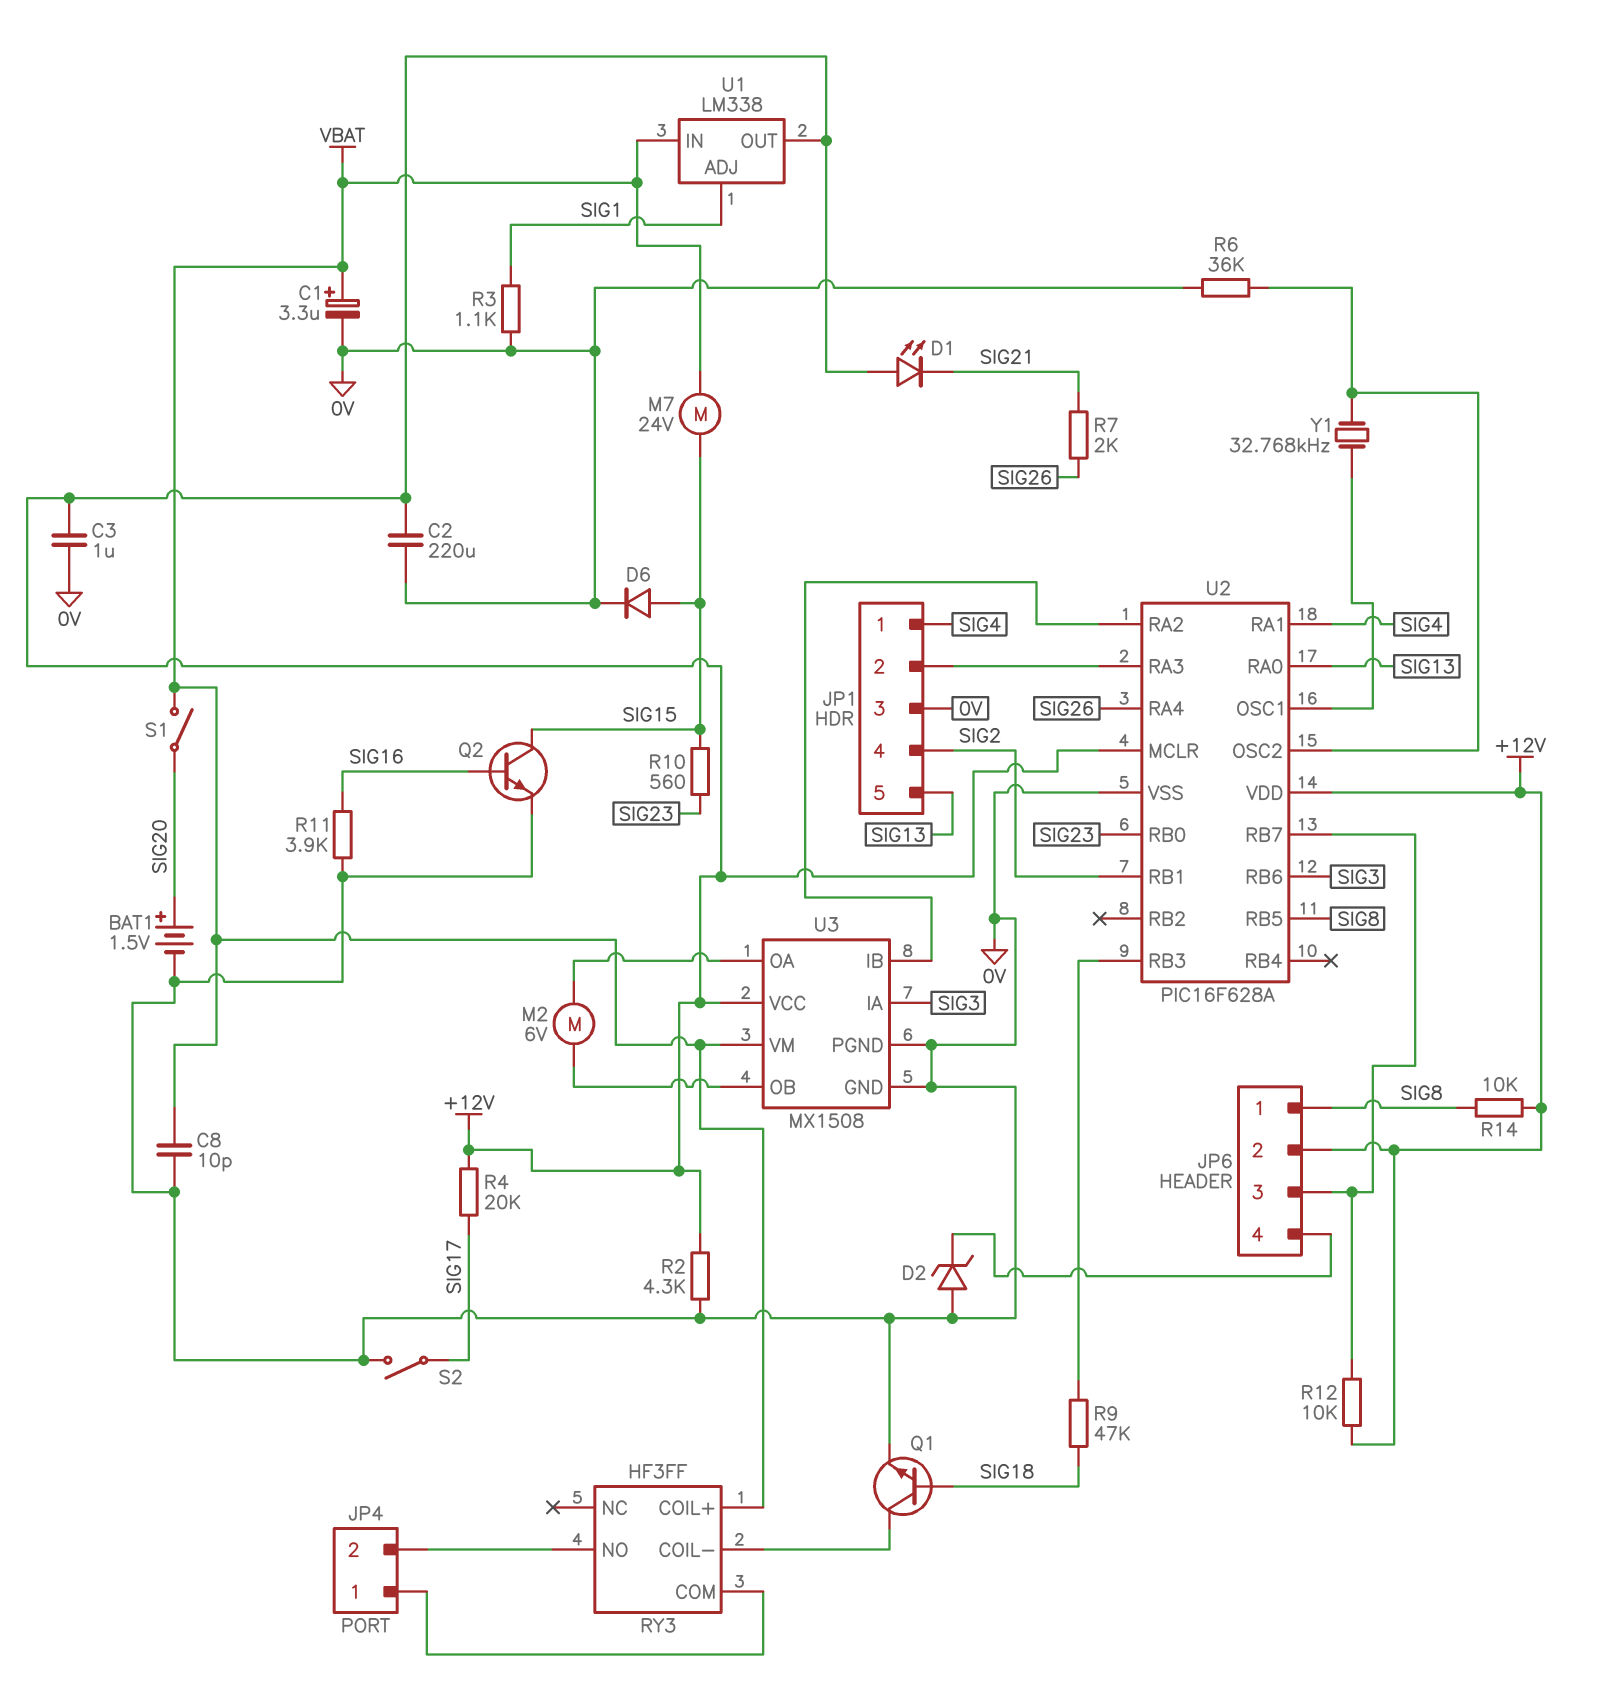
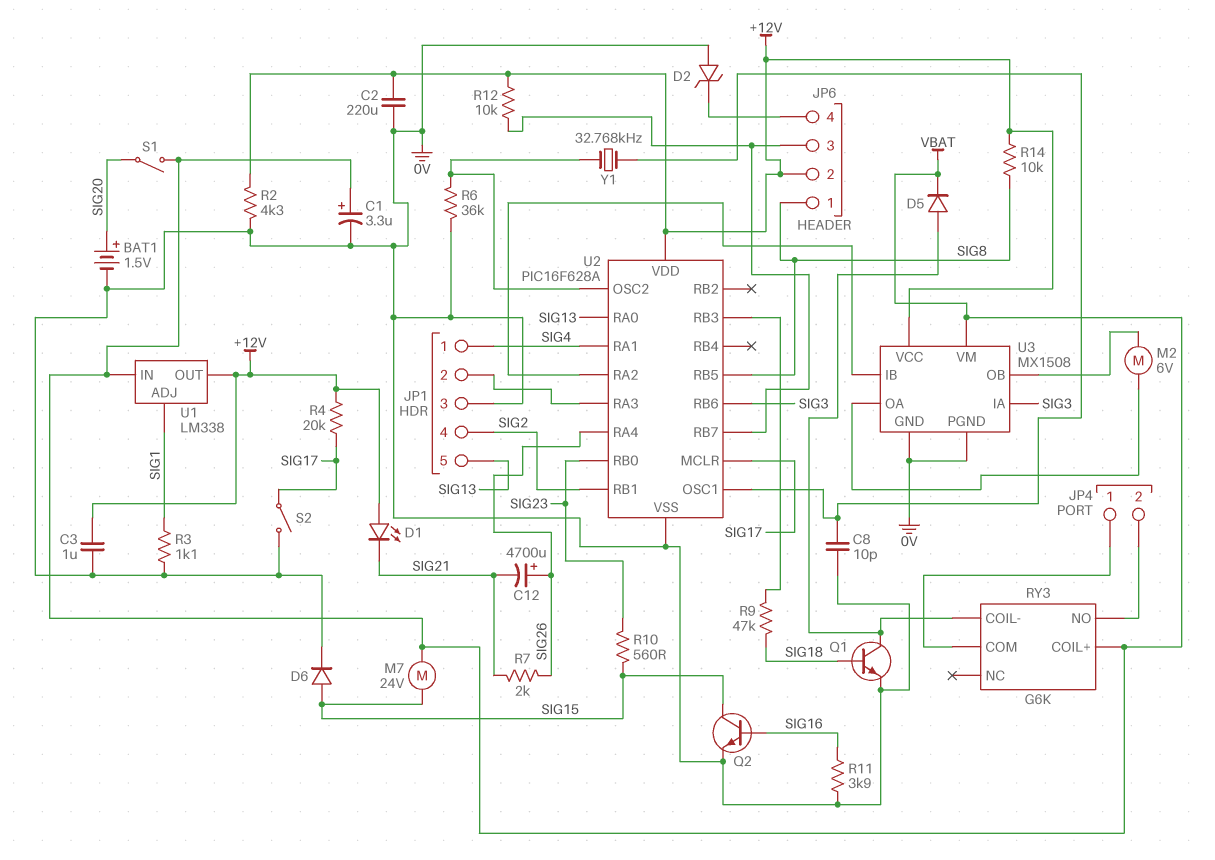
C8: 10pF (0V, VBAT) -> 10pF (0V, U2/OSC1)
C12: none -> 4700uF (plus SIG26, minus SIG21)
D5: none -> diode (A RY3/COIL-, K VBAT)
RY3: HF3FF -> G6K
U2 pin MCLR: +12V -> SIG17

